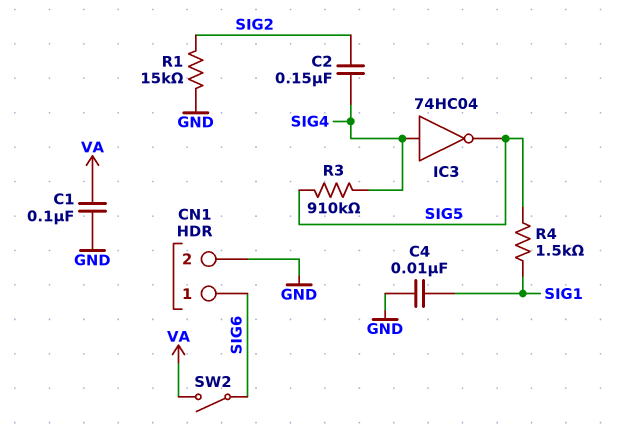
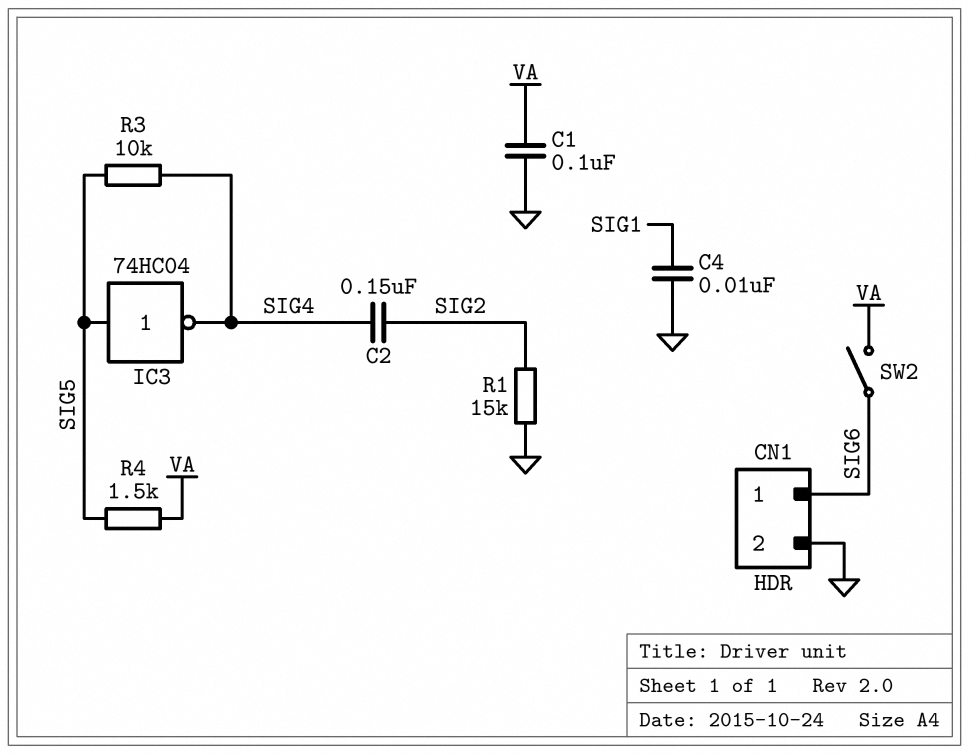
IC3: NOT 74HC04 (in SIG4, out SIG5) -> NOT 74HC04 (in SIG5, out SIG4)
R3: 910k (SIG4, SIG5) -> 10k (SIG4, SIG5)
R4: 1.5k (SIG1, SIG5) -> 1.5k (SIG5, VA)

